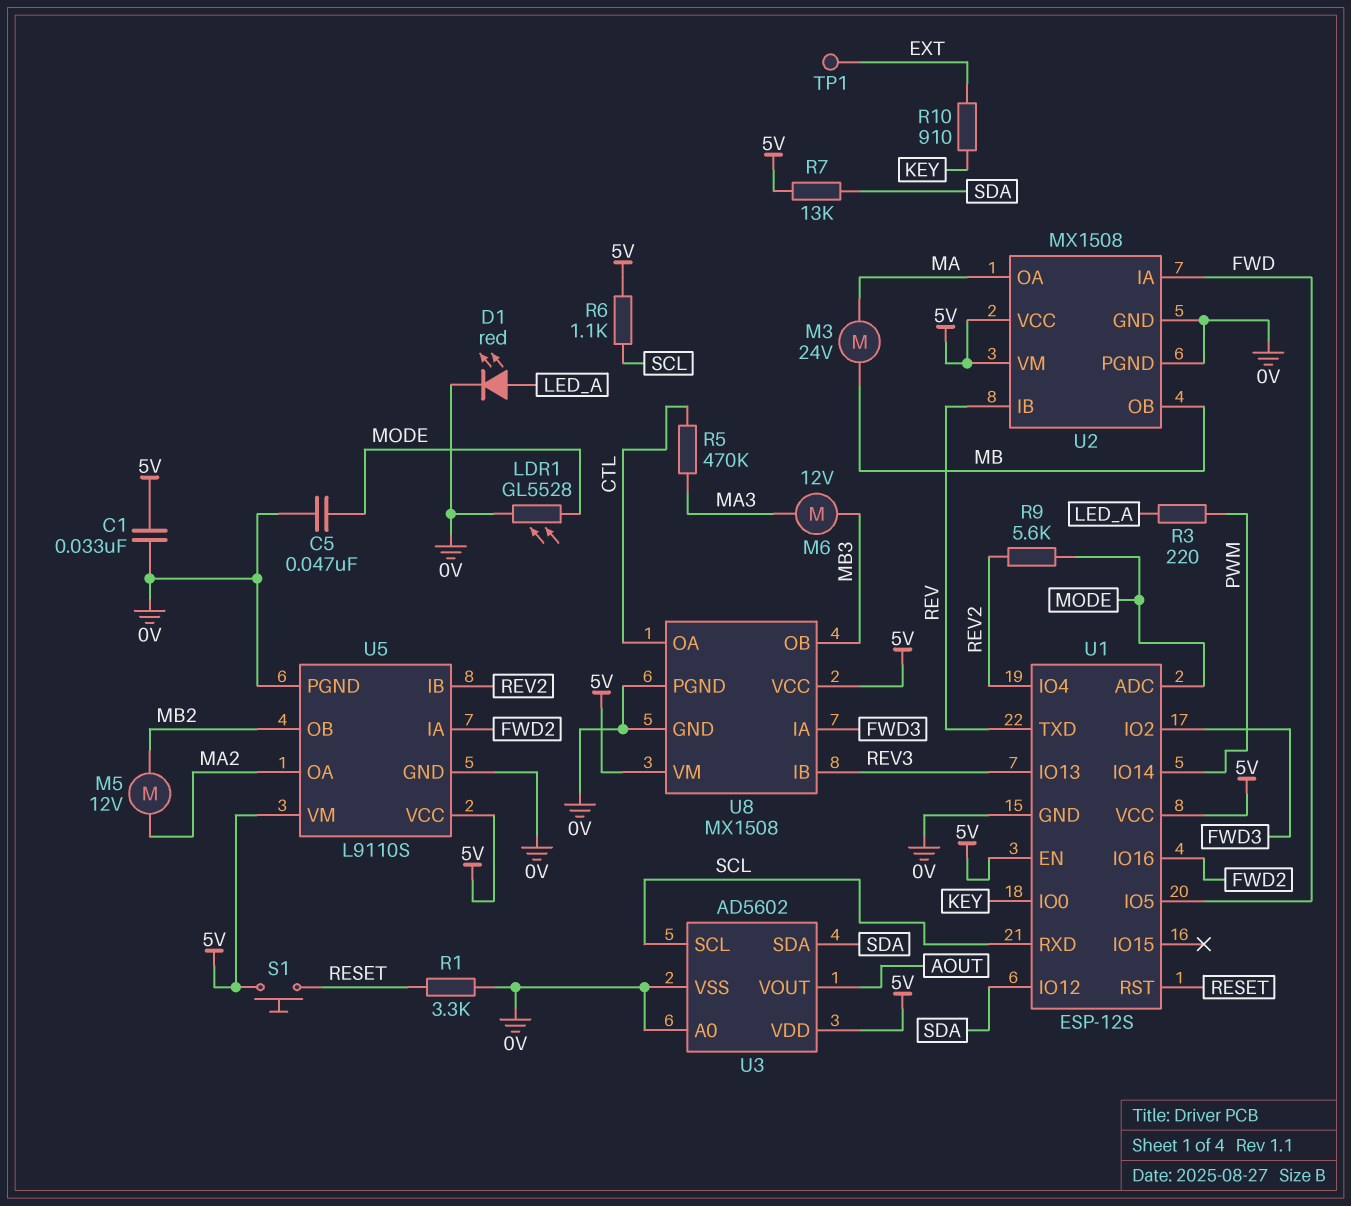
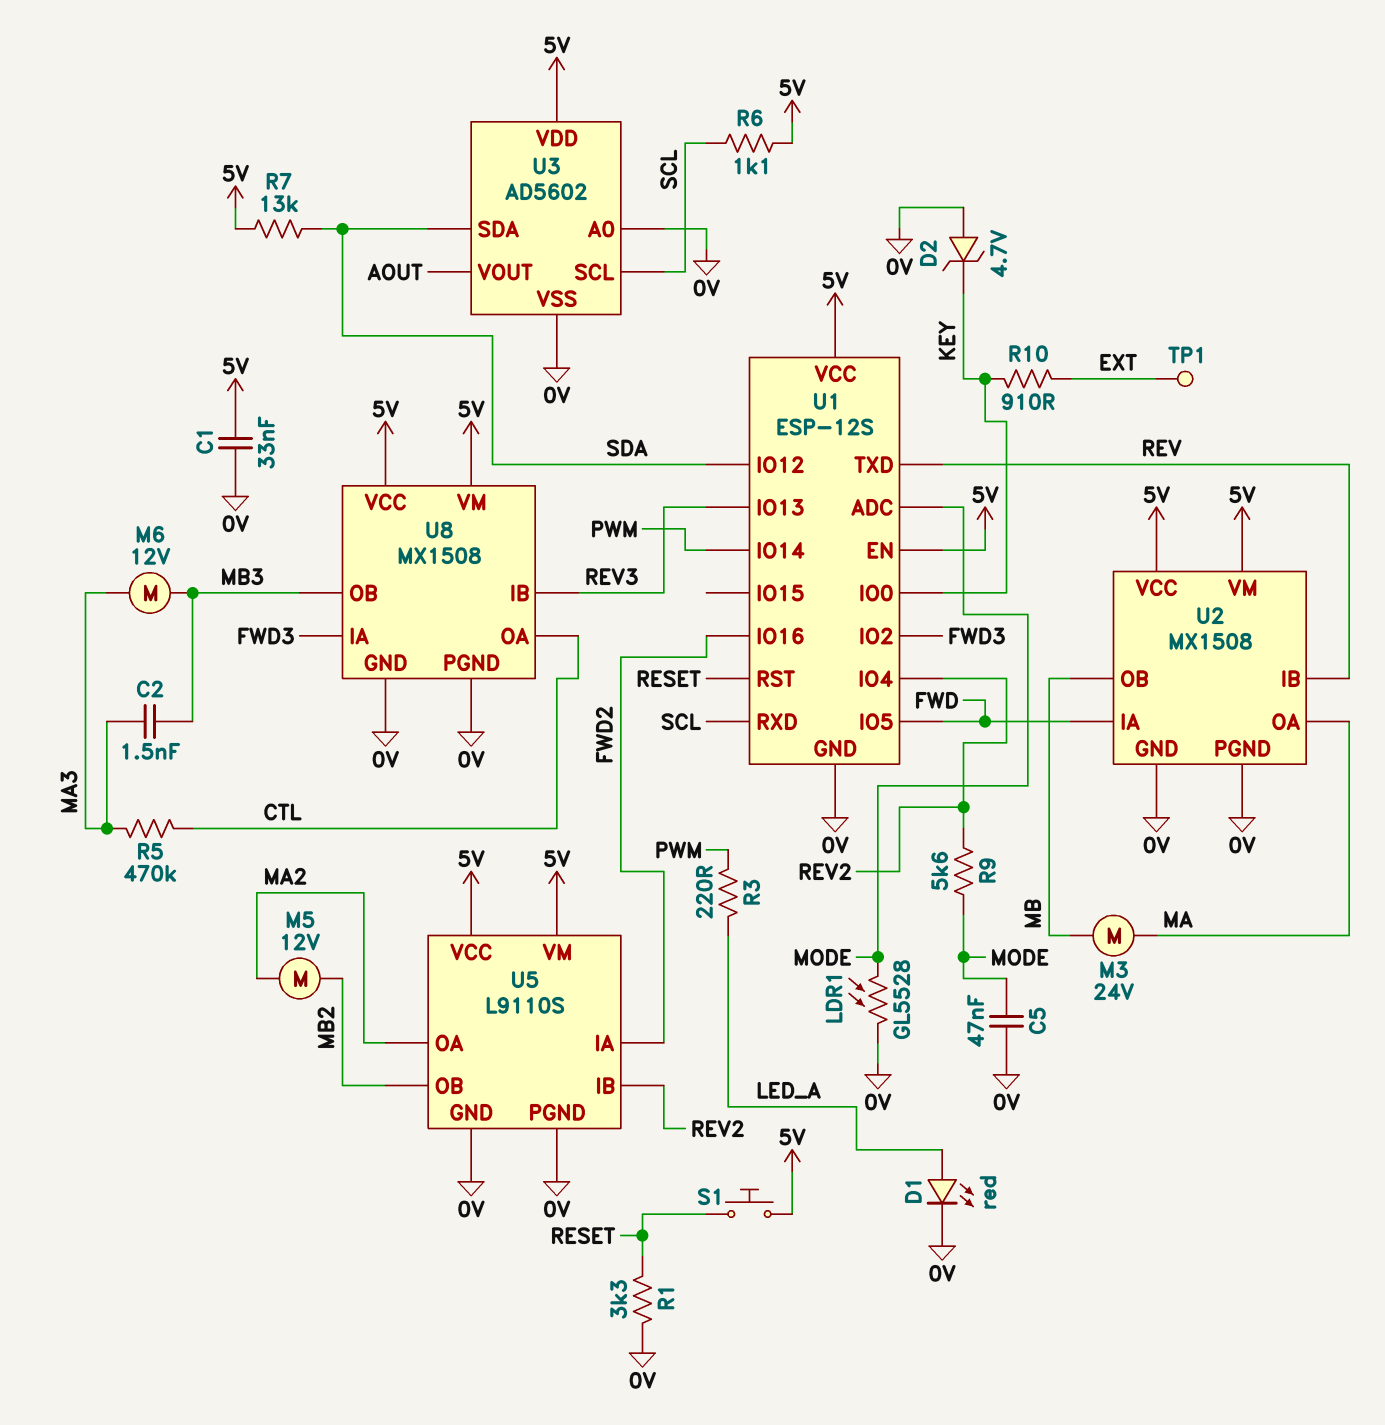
C2: none -> 1.5nF (MA3, MB3)
D2: none -> zener 4.7V (A 0V, K KEY)

